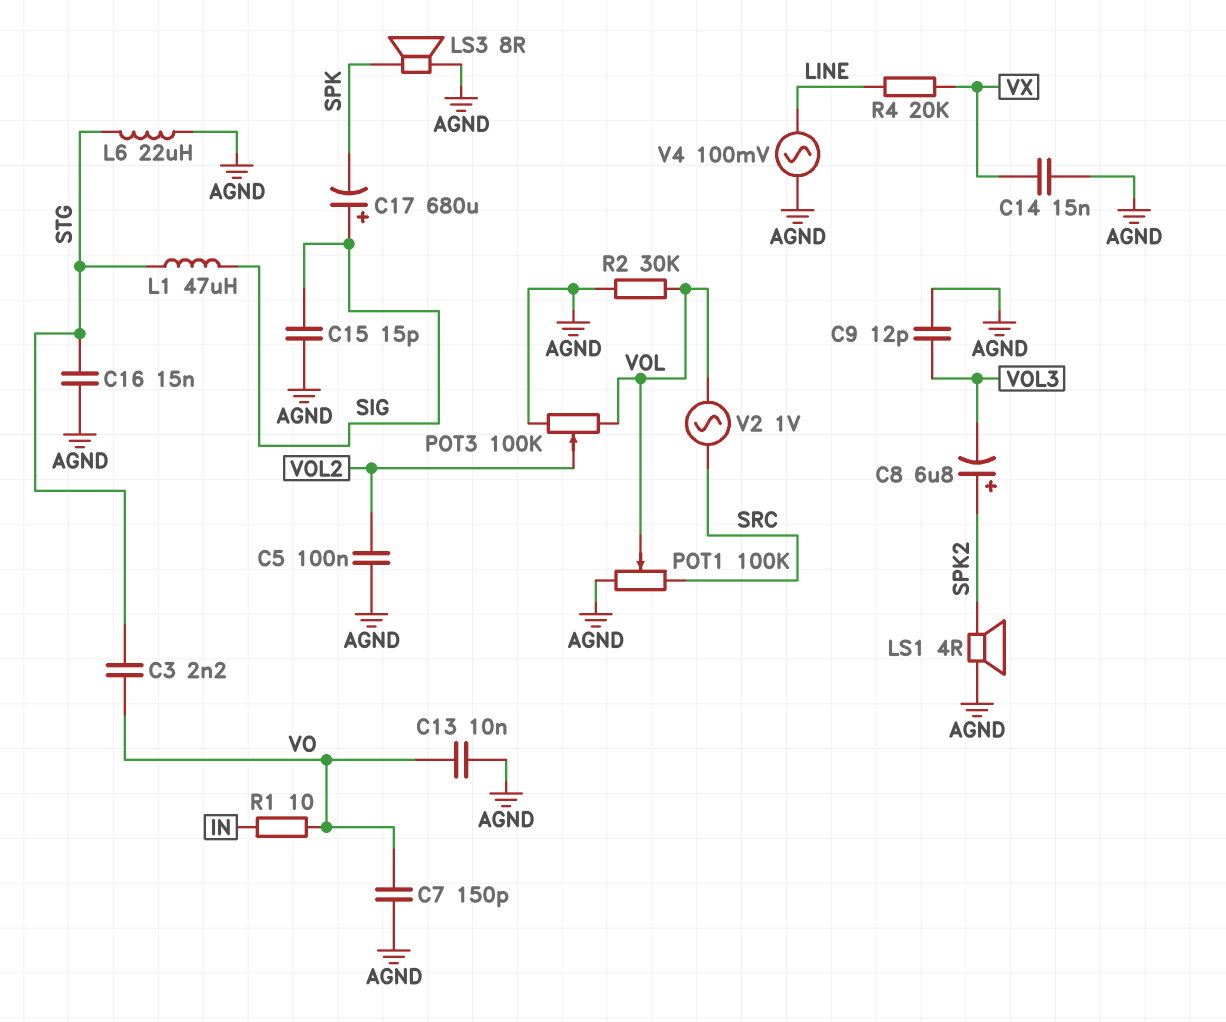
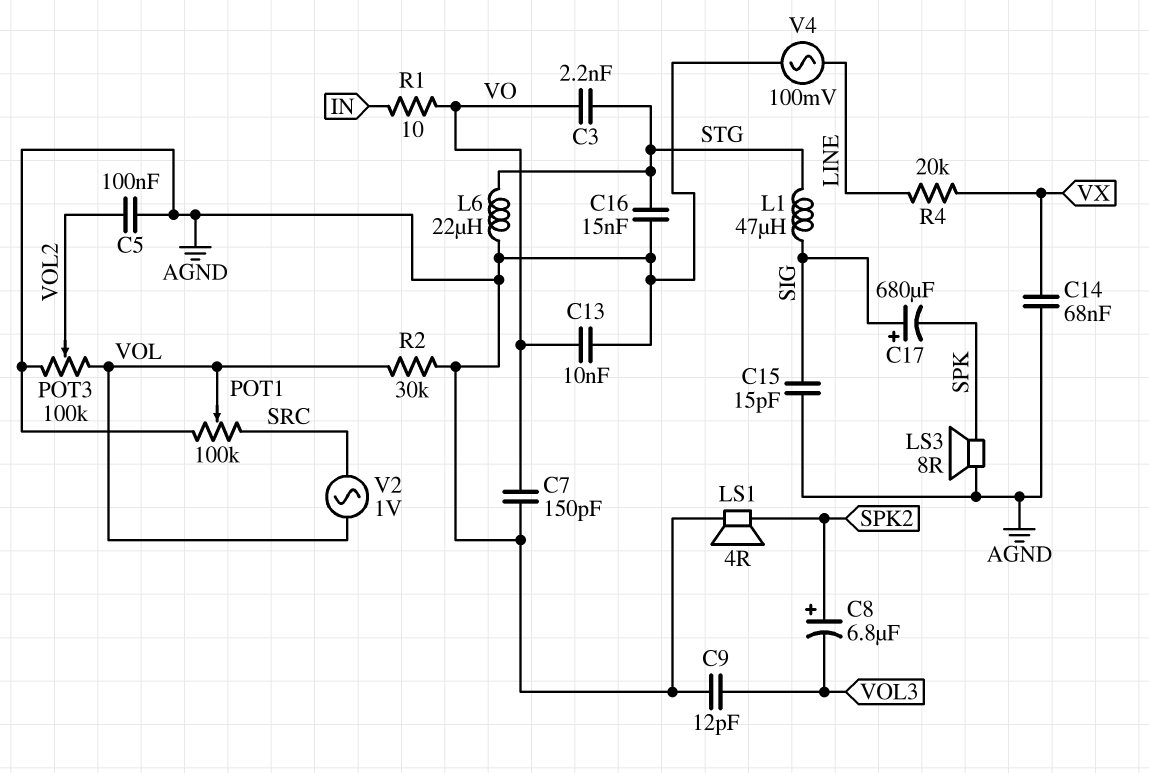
C14: 15nF (AGND, VX) -> 68nF (AGND, VX)

